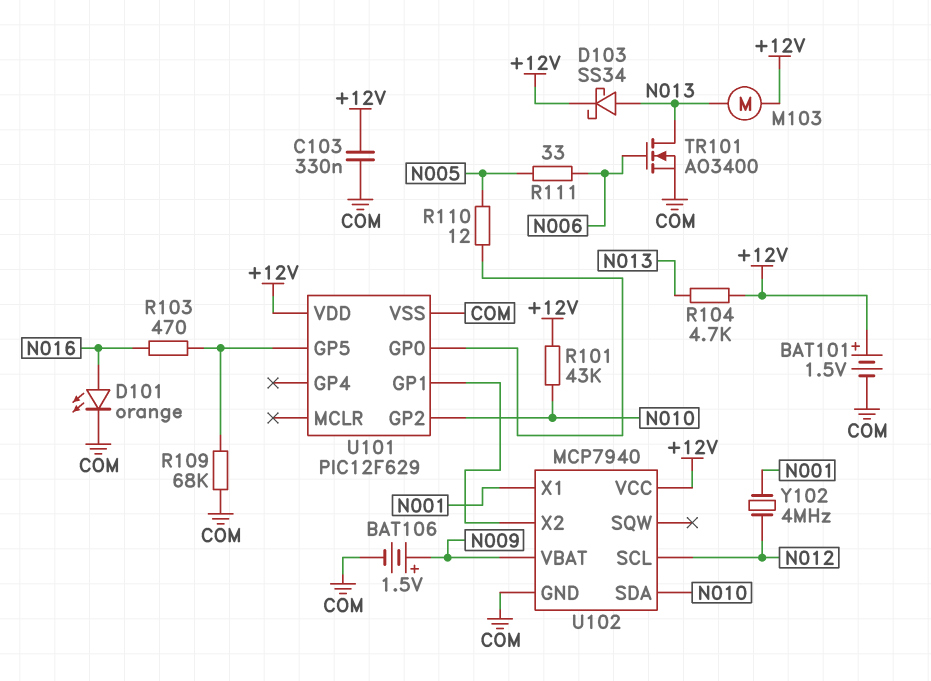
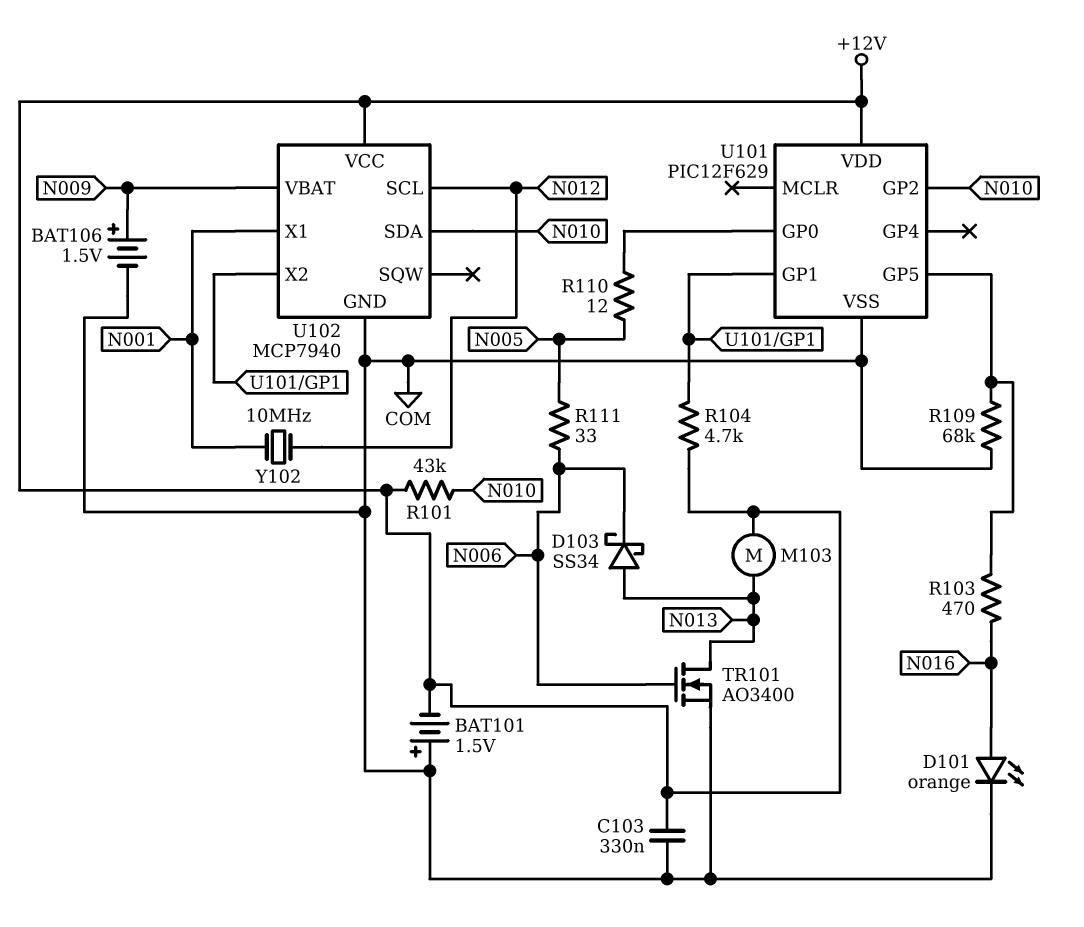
BAT101: 1.5V (plus +12V, minus COM) -> 1.5V (plus COM, minus +12V)
D103: schottky SS34 (A N013, K +12V) -> schottky SS34 (A N013, K N006)
R104: 4.7k (+12V, N013) -> 4.7k (+12V, U101/GP1)
Y102: 4MHz (N001, N012) -> 10MHz (N001, N012)

